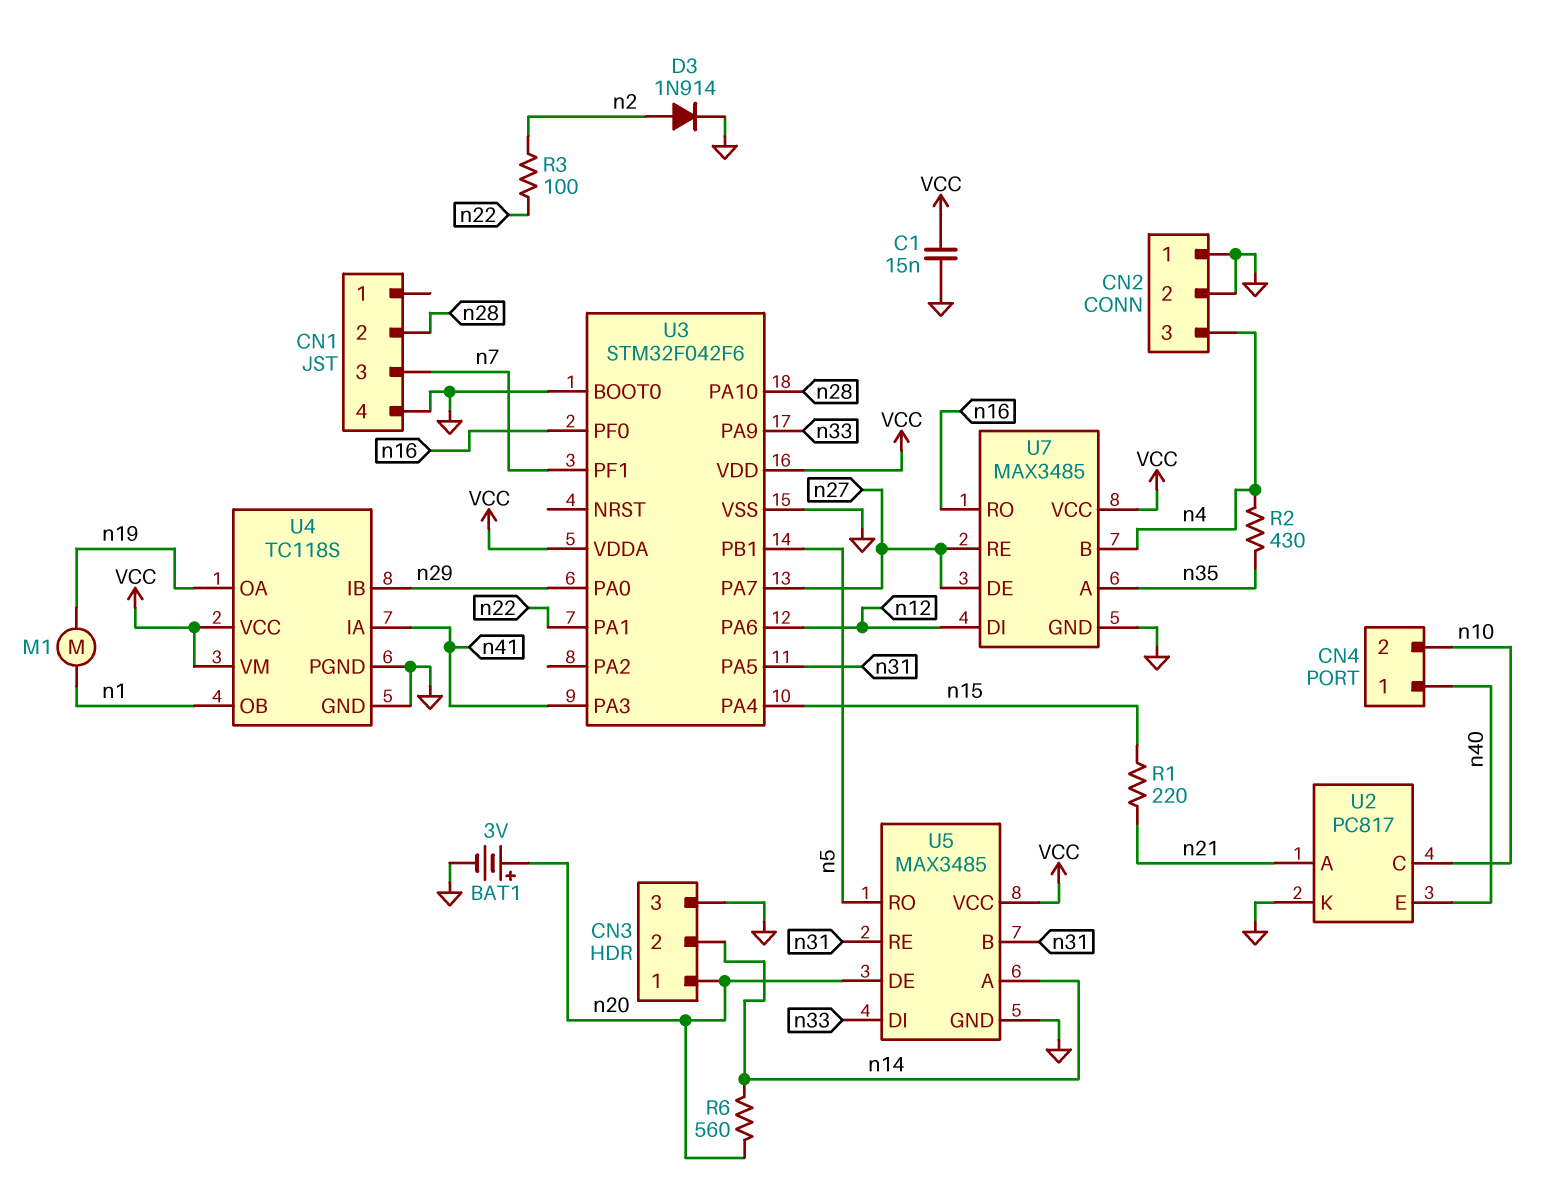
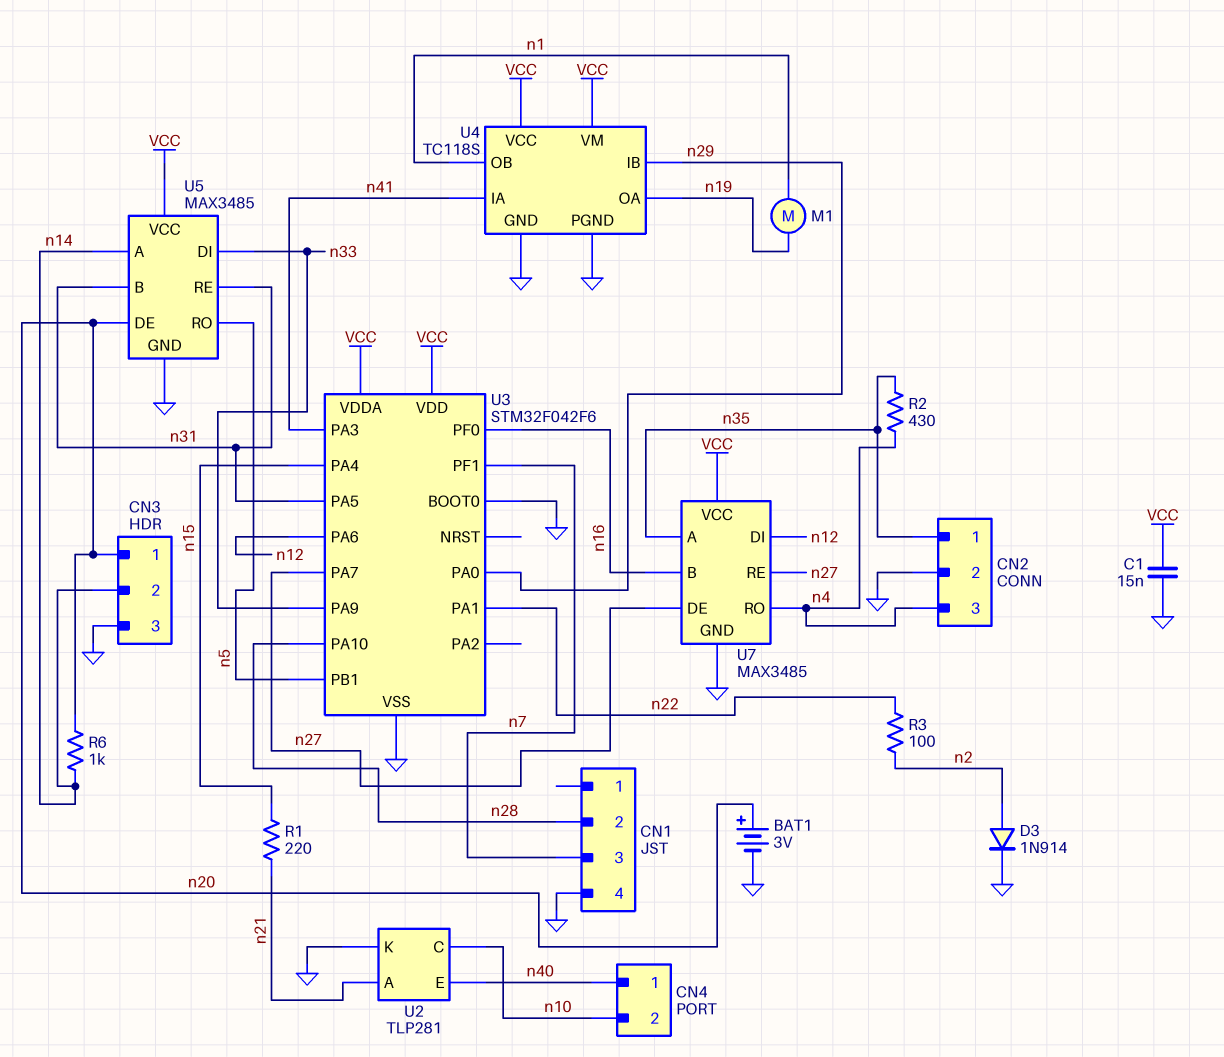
CN2 pin 1: GND -> n35
R6: 560 (n14, n20) -> 1k (n14, n20)
U2: PC817 -> TLP281
U7 pin B: n4 -> n16
U7 pin RO: n16 -> n4

